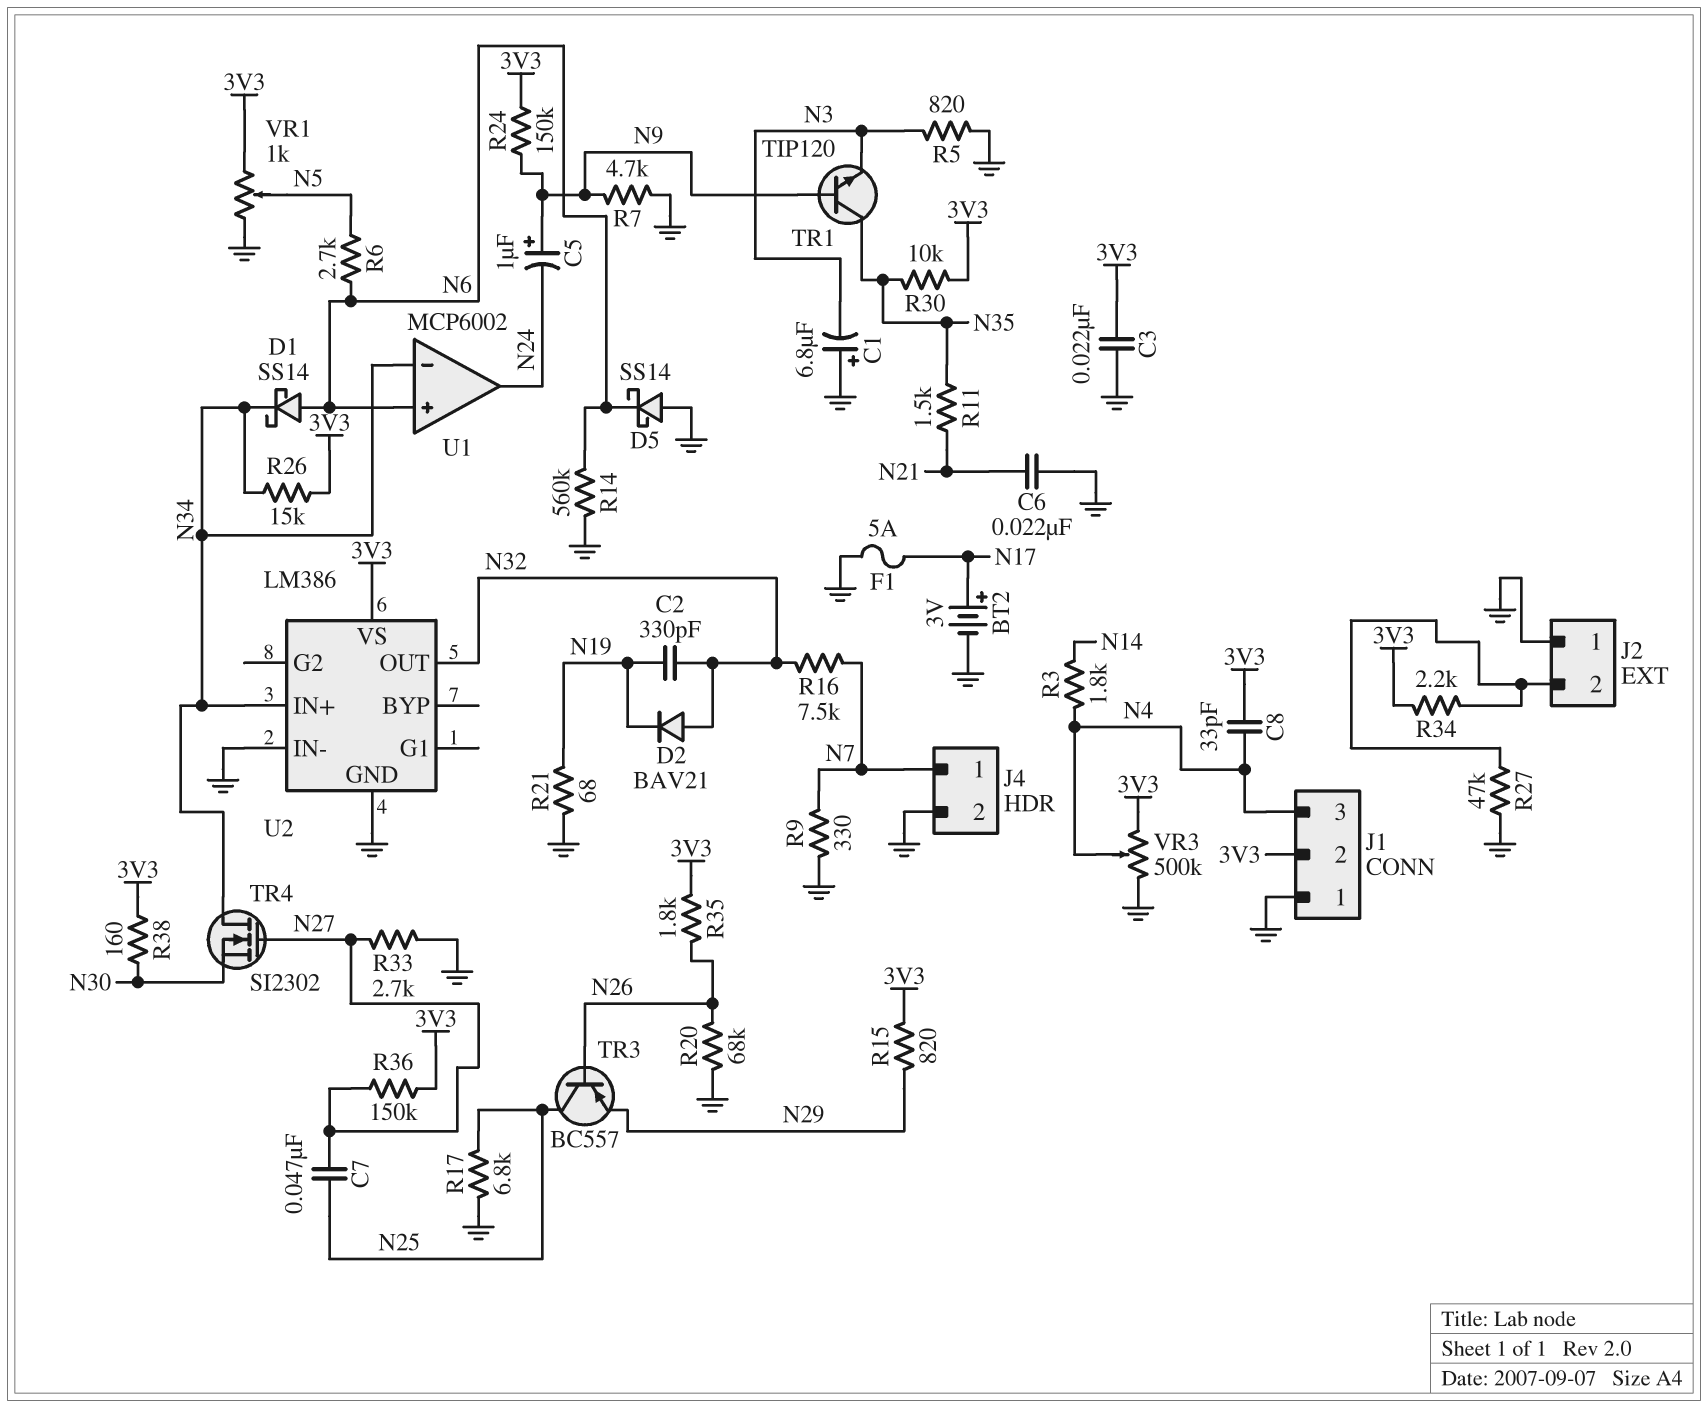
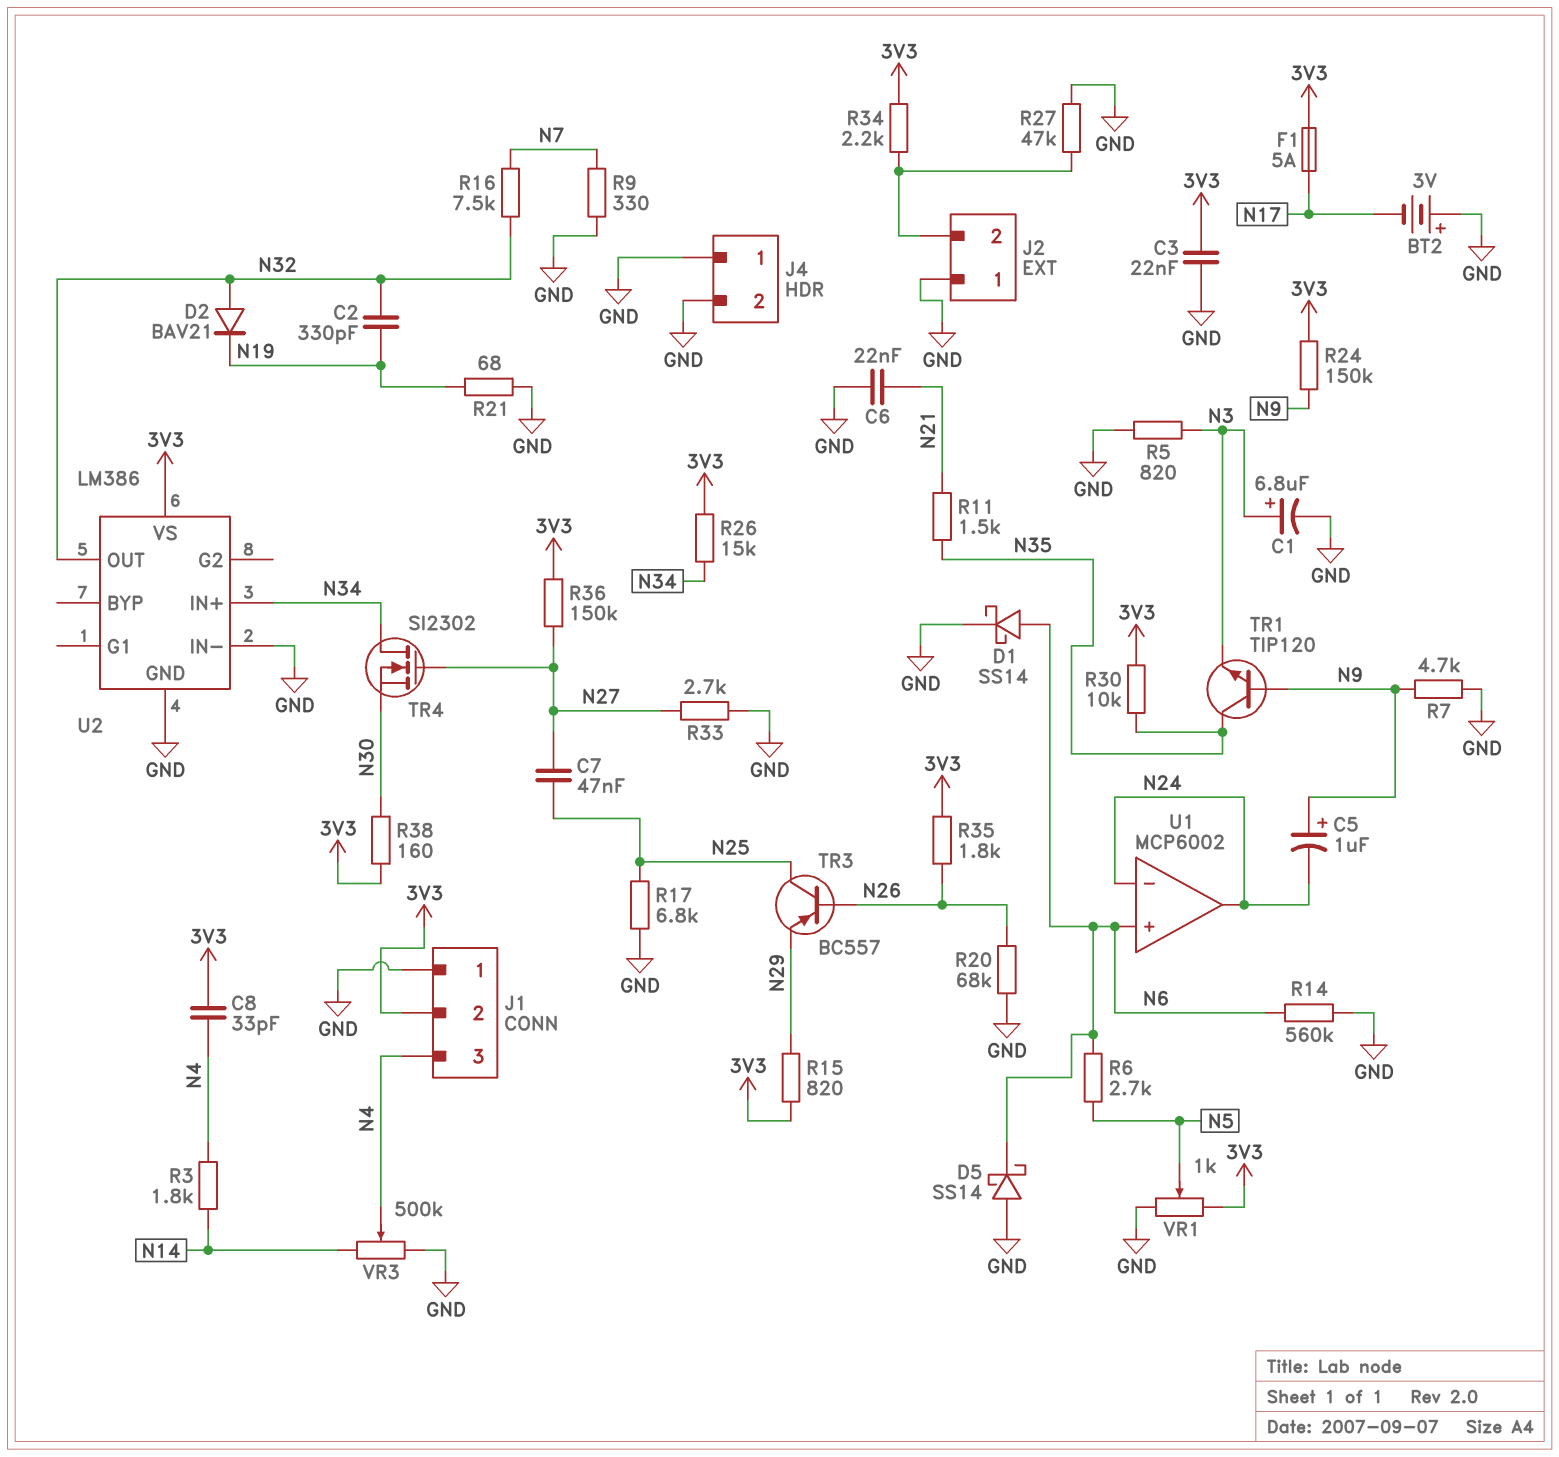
BT2: 3V (plus N17, minus GND) -> 3V (plus GND, minus N17)
C1: 6.8uF (plus GND, minus N3) -> 6.8uF (plus N3, minus GND)
D1: schottky SS14 (A N6, K N34) -> schottky SS14 (A N6, K GND)
F1: 5A (GND, N17) -> 5A (3V3, N17)
J4 pin 1: N7 -> GND
U1 pin in-: N34 -> N24
VR3: 500k (3V3, GND, wiper N4) -> 500k (GND, N14, wiper N4)

